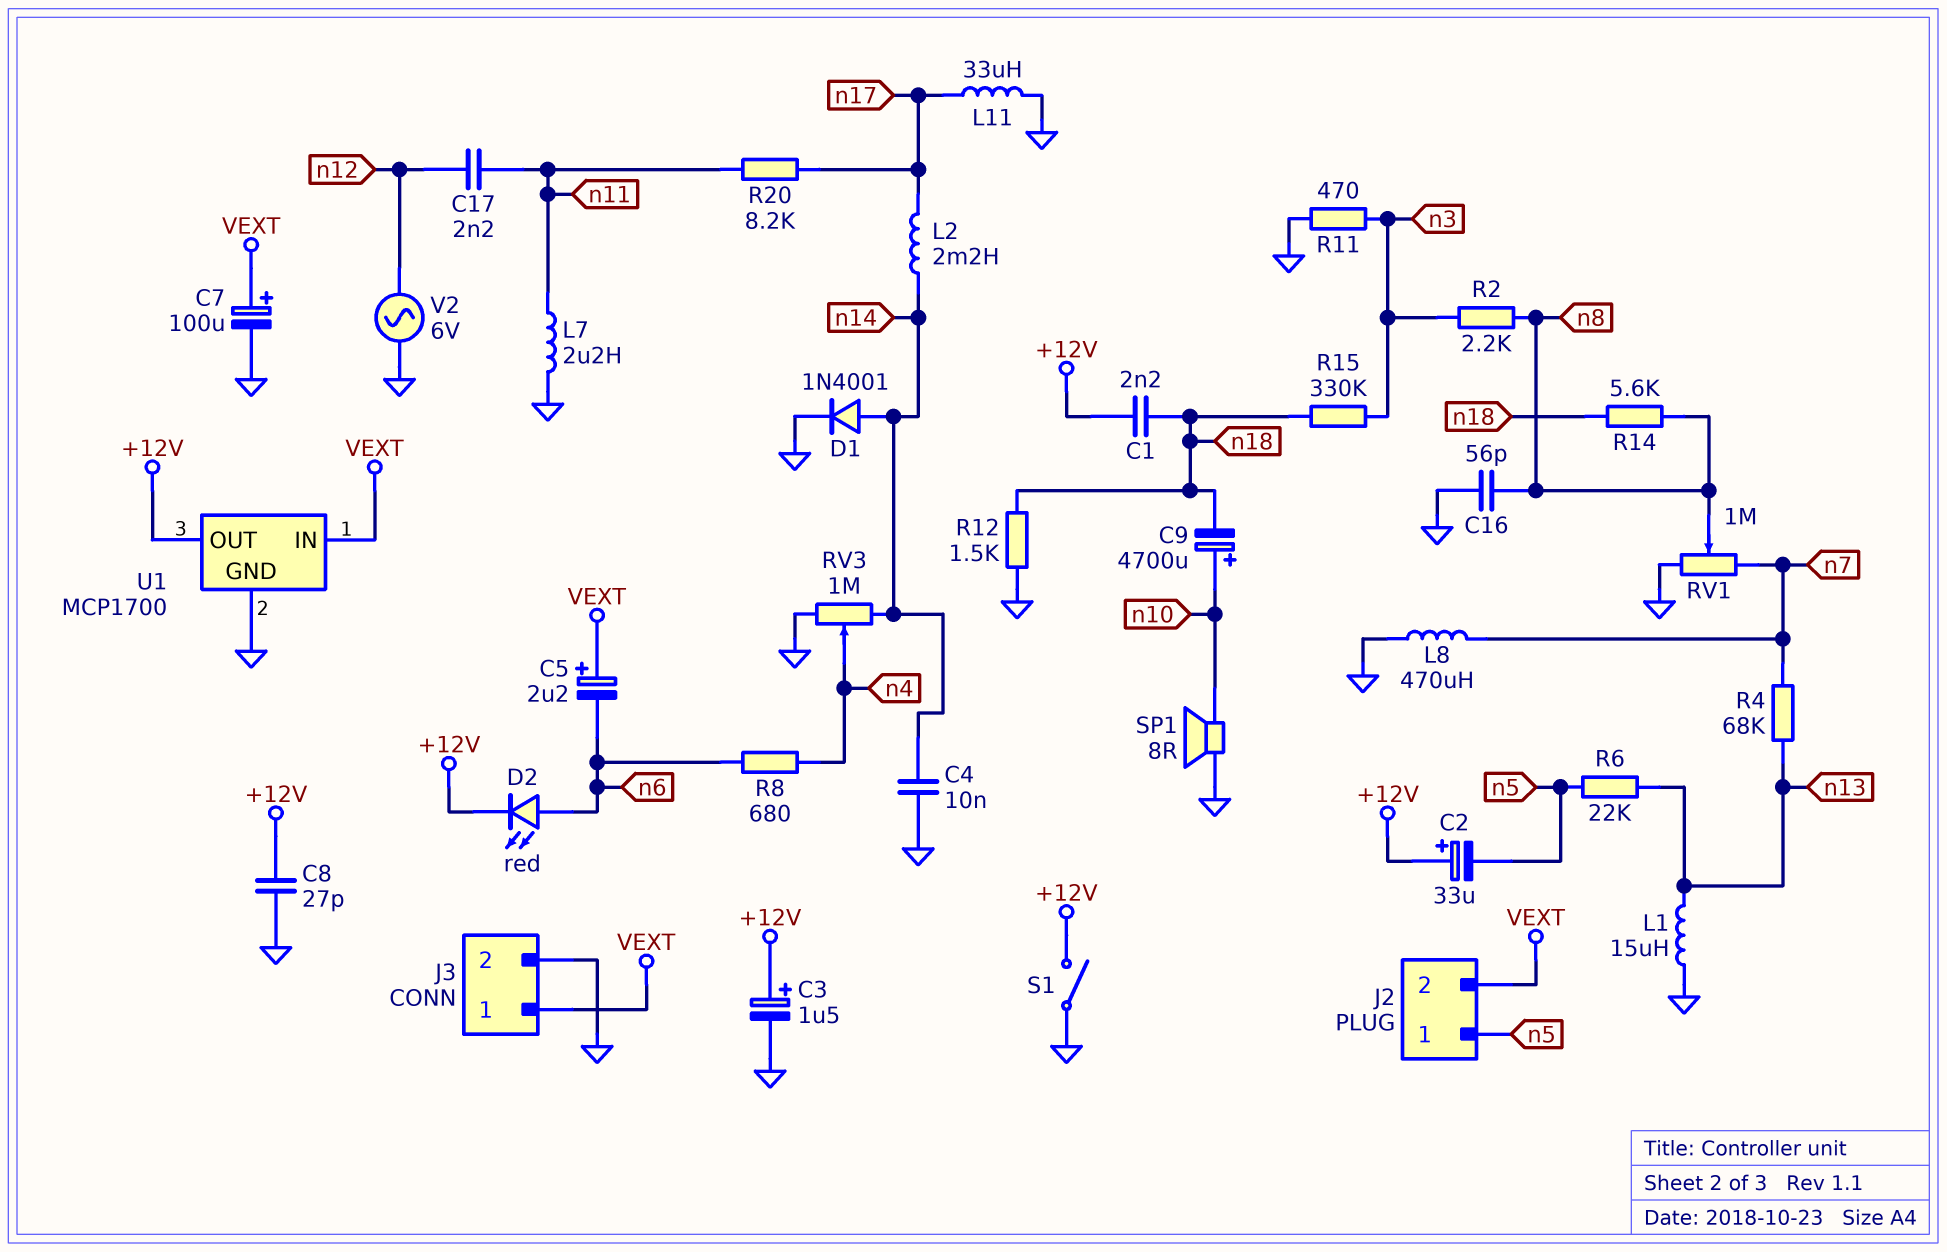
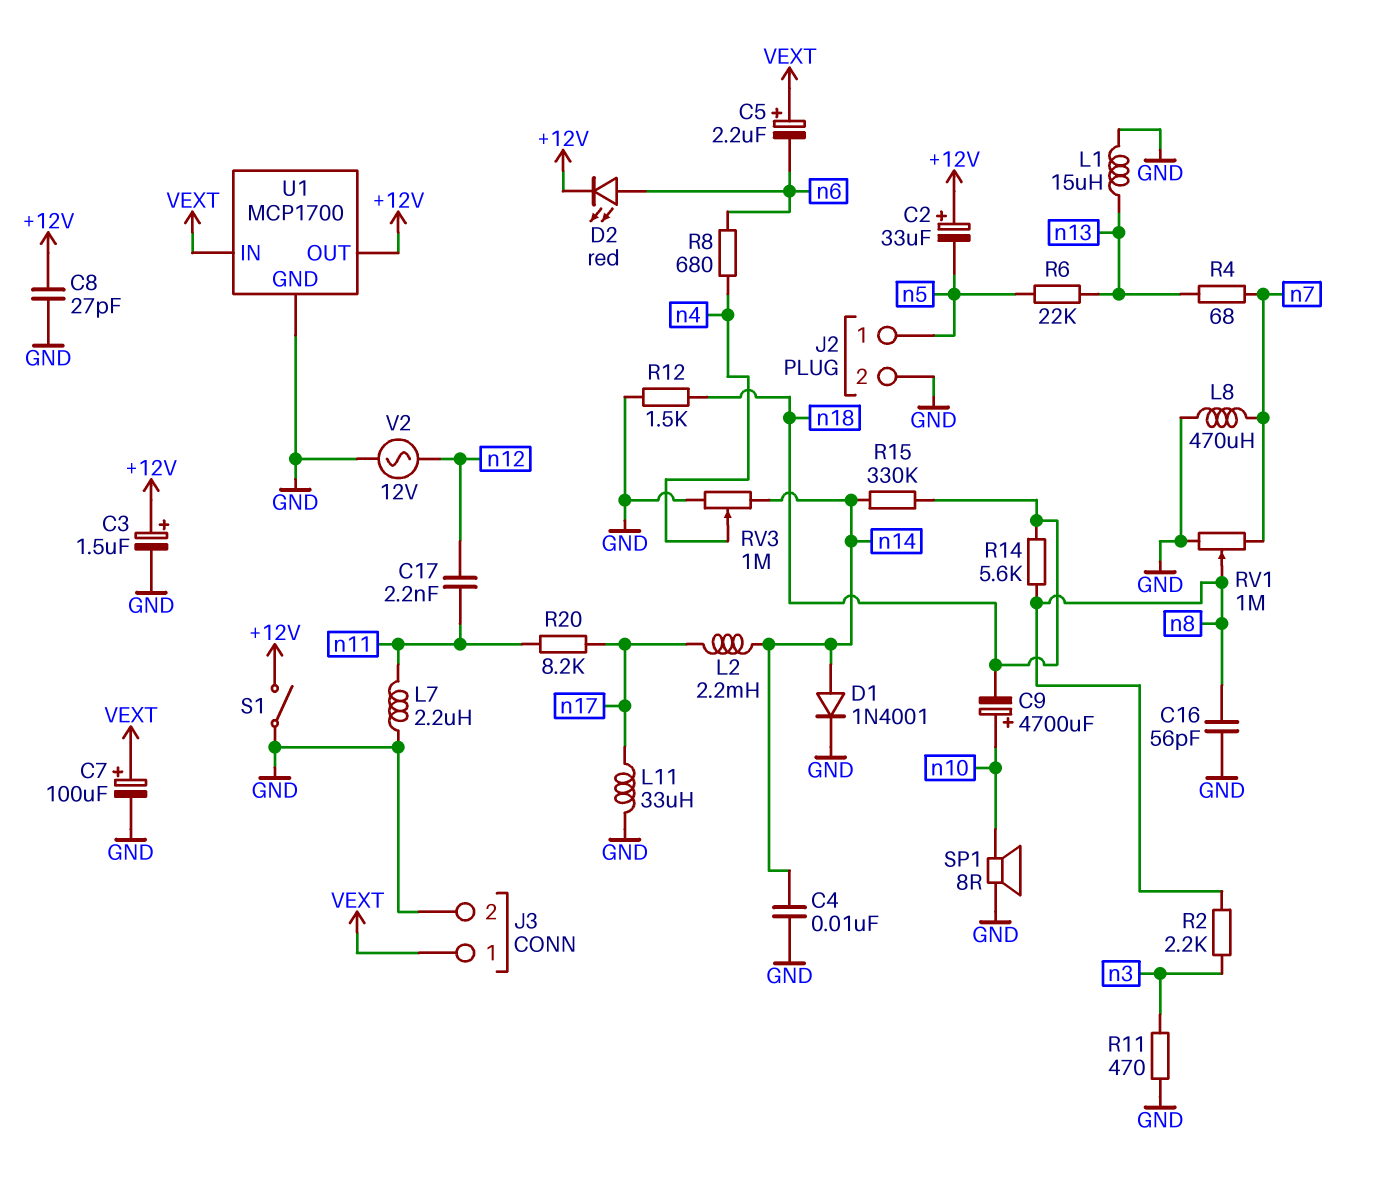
C1: 2.2nF (+12V, n18) -> none
J2 pin 2: VEXT -> GND
R4: 68k (n7, n13) -> 68 (n7, n13)
R15: 330k (n3, n18) -> 330k (n14, n18)
V2: AC 6V (GND, n12) -> AC 12V (GND, n12)

